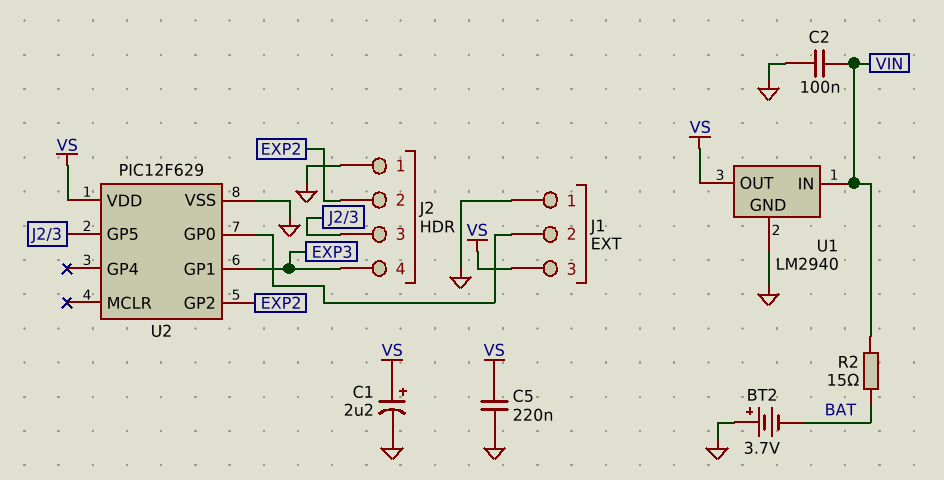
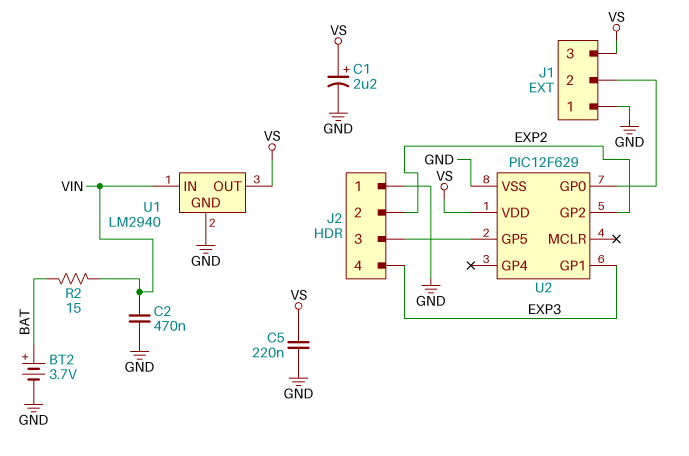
BT2: 3.7V (plus GND, minus BAT) -> 3.7V (plus BAT, minus GND)
C2: 100nF (GND, VIN) -> 470nF (GND, VIN)

